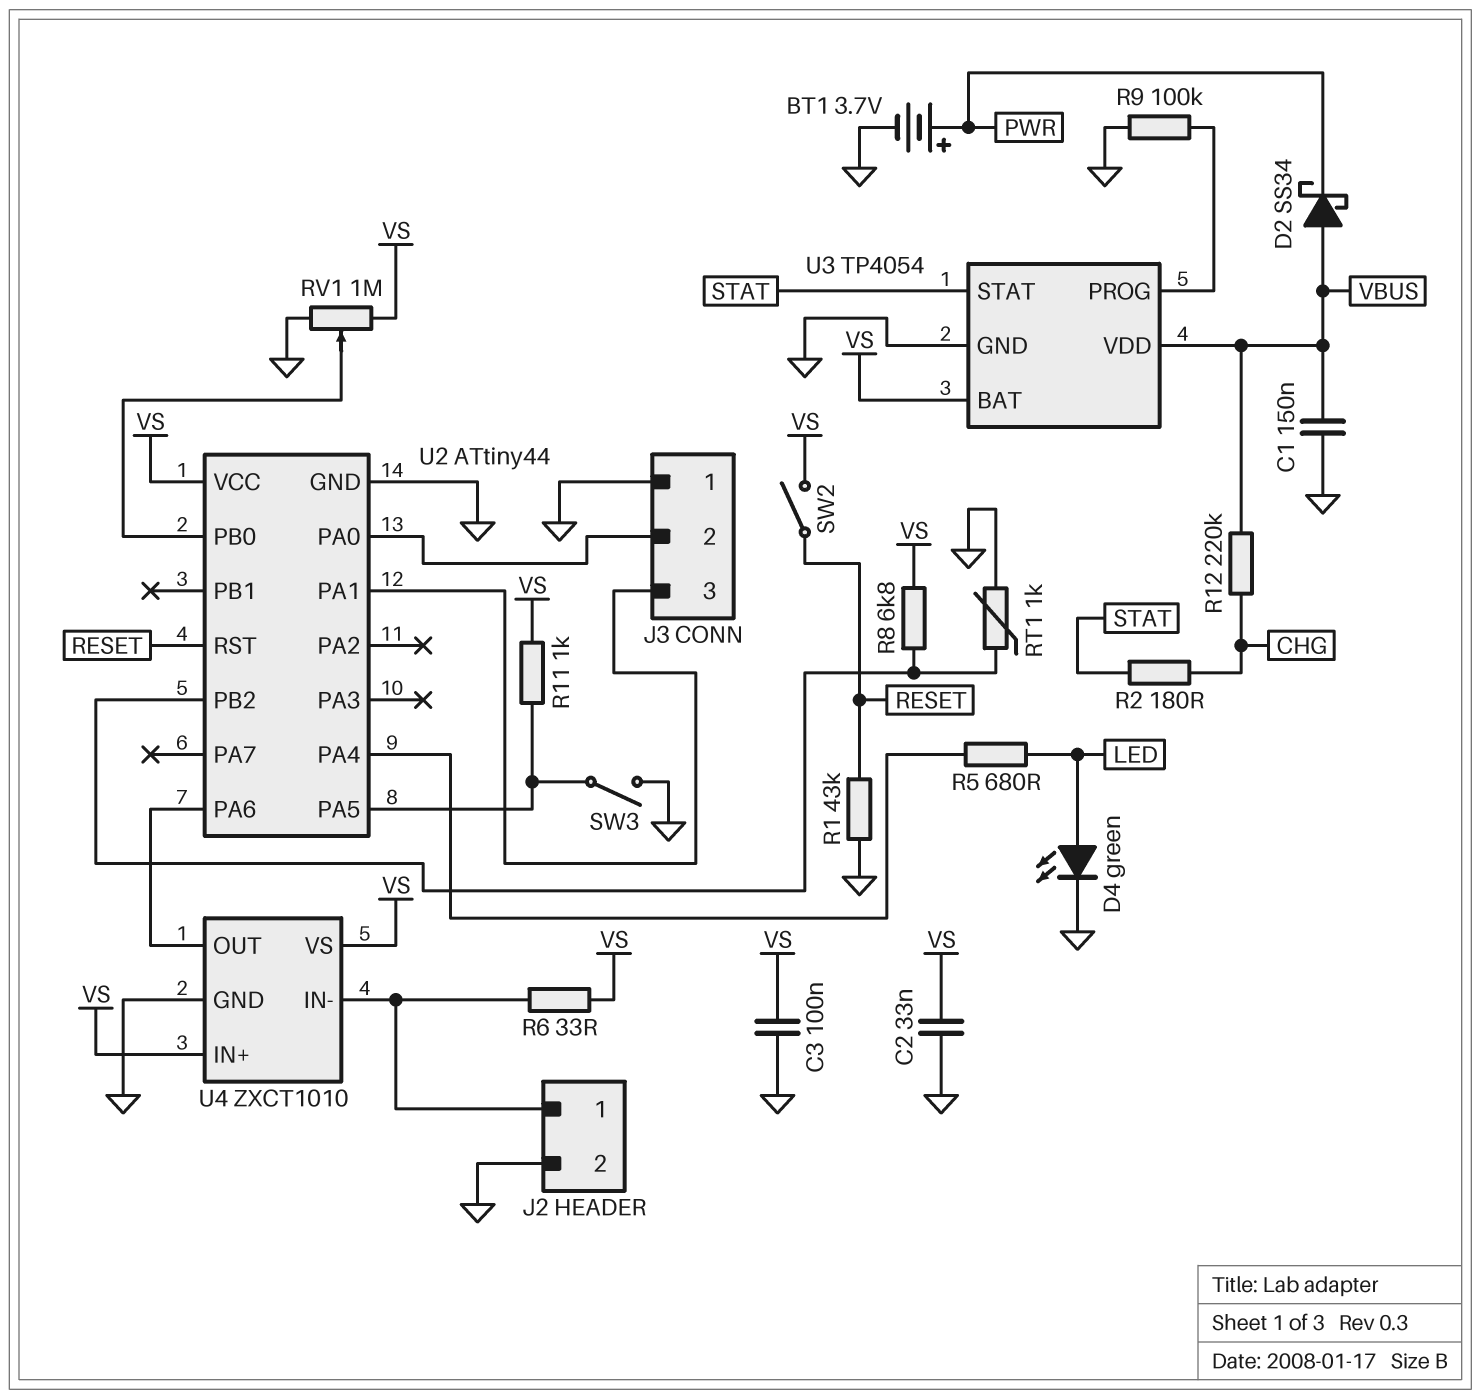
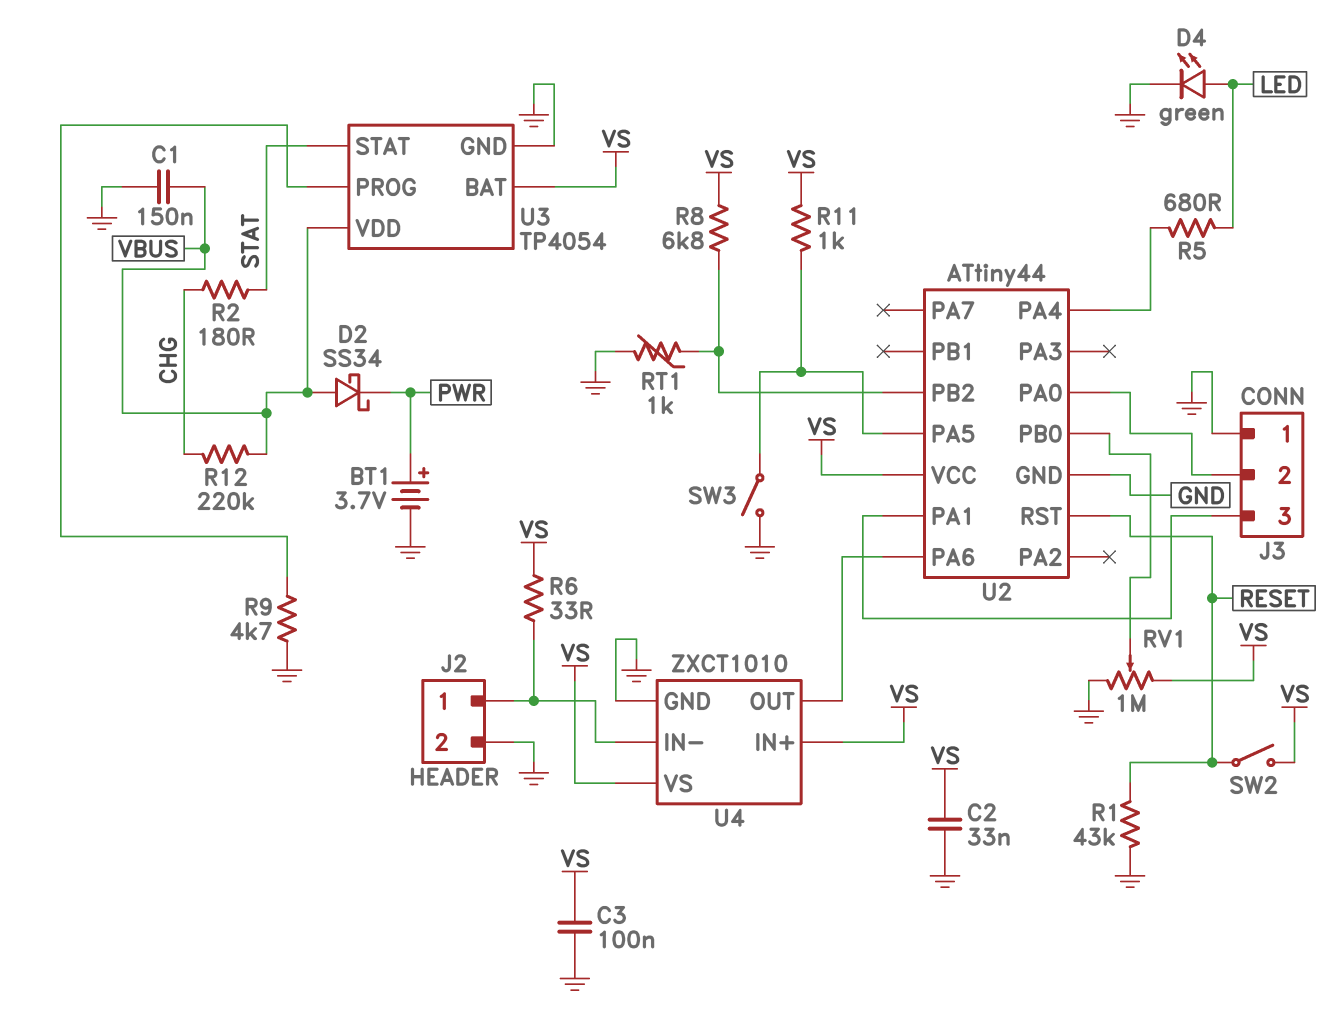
R9: 100k (GND, U3/PROG) -> 4.7k (GND, U3/PROG)

